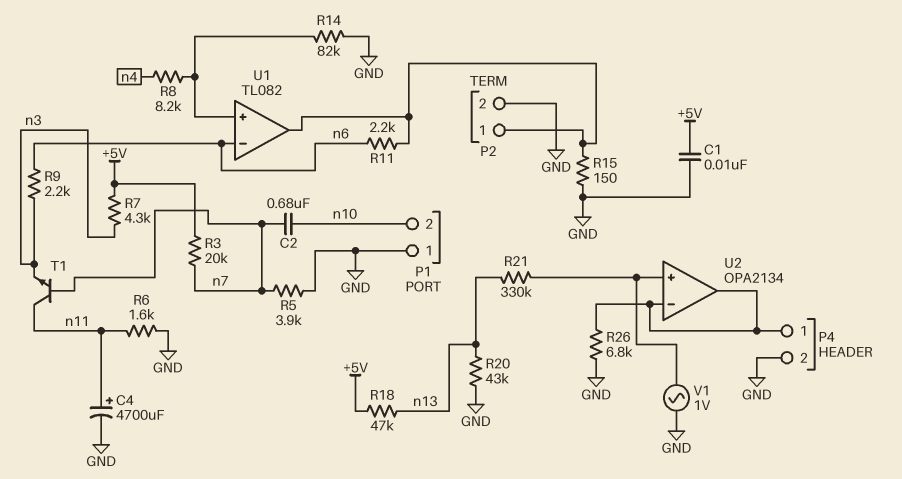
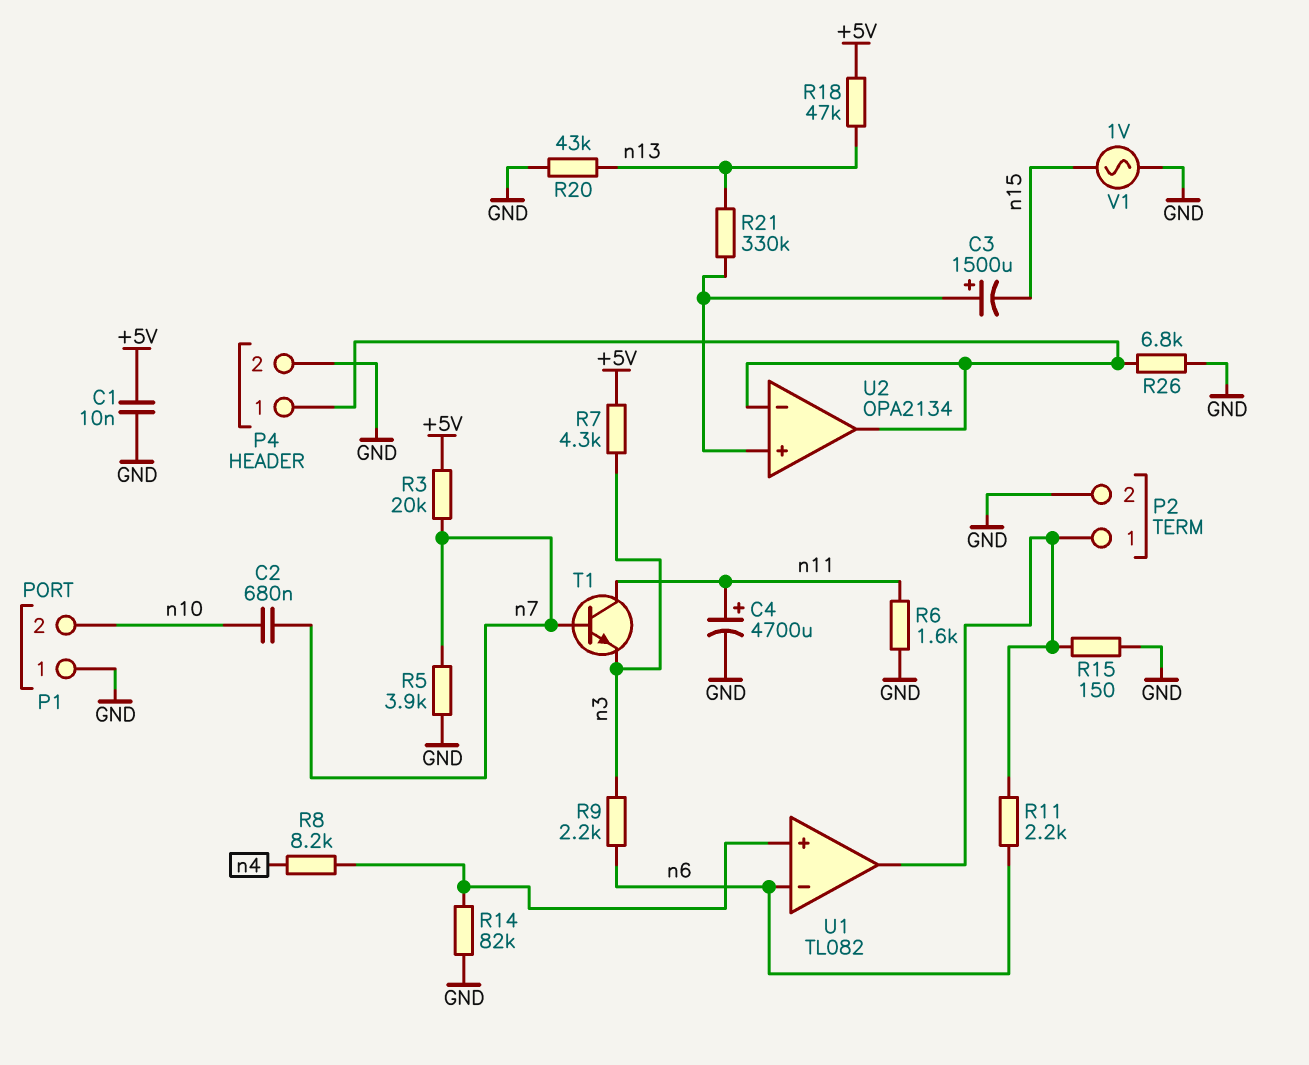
C3: none -> 1500uF (plus U2/in+, minus n15)
V1: AC 1V (GND, U2/in+) -> AC 1V (GND, n15)

